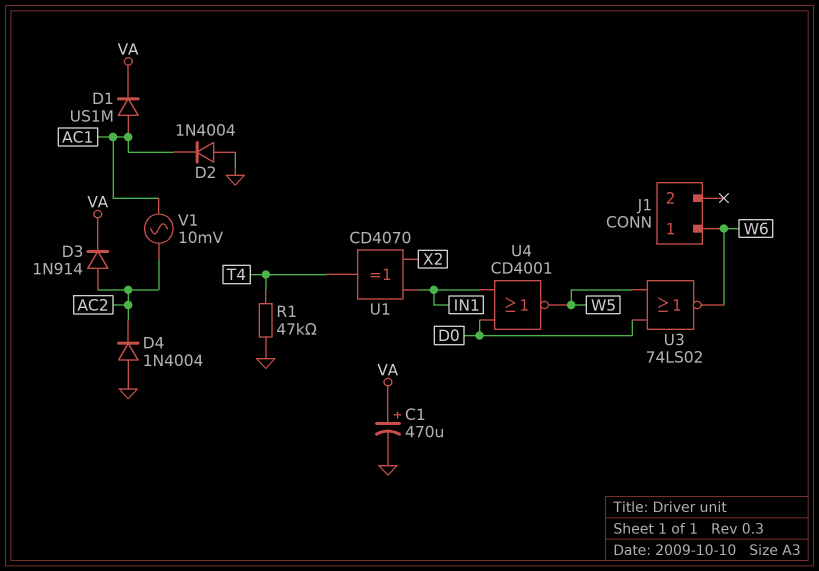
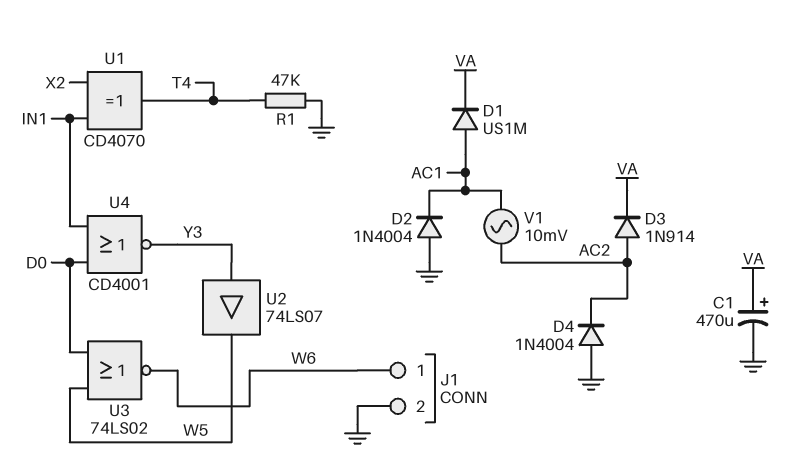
J1 pin 2: none -> GND
U2: none -> buffer 74LS07 (in Y3, out W5)
U4: NOR CD4001 (in D0, in IN1, out W5) -> NOR CD4001 (in D0, in IN1, out Y3)

